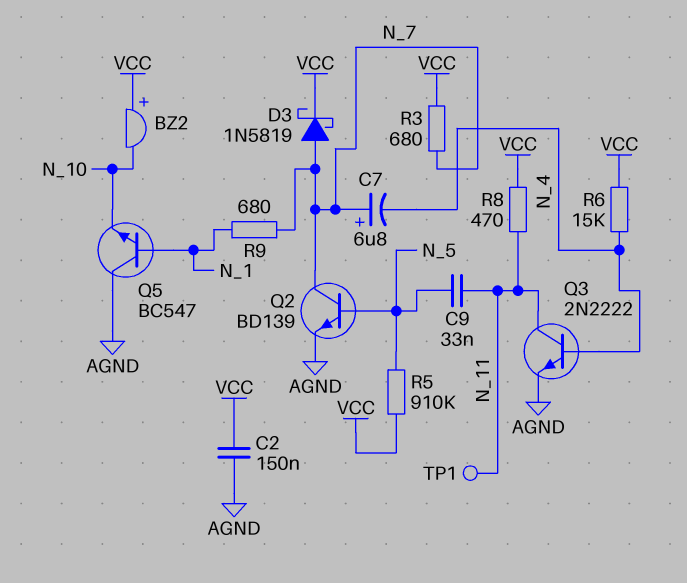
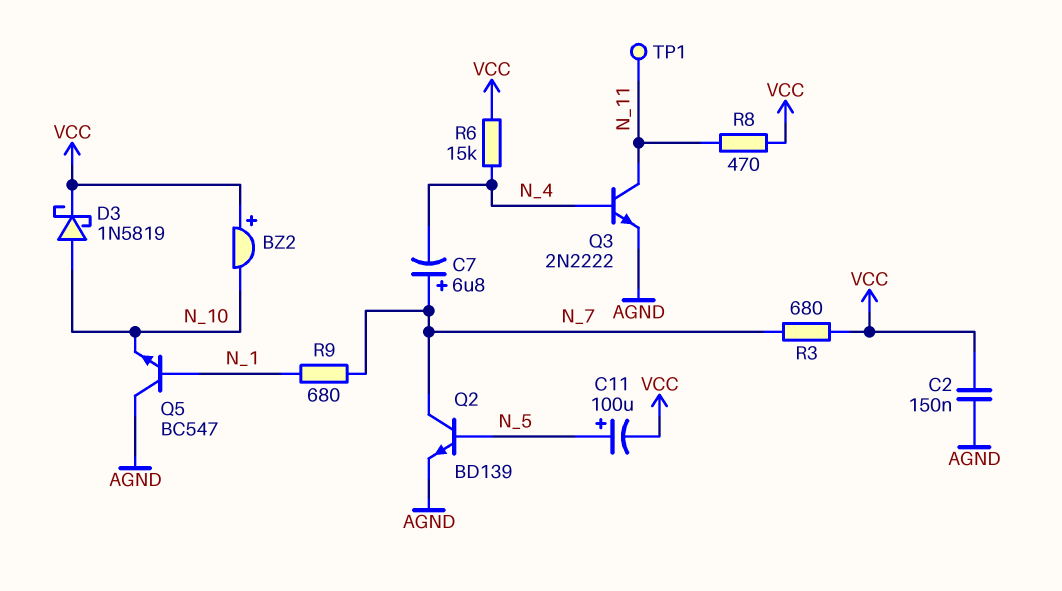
C9: 33nF (N_5, N_11) -> none
C11: none -> 100uF (plus N_5, minus VCC)
D3: schottky 1N5819 (A N_7, K VCC) -> schottky 1N5819 (A N_10, K VCC)
R5: 910k (N_5, VCC) -> none

